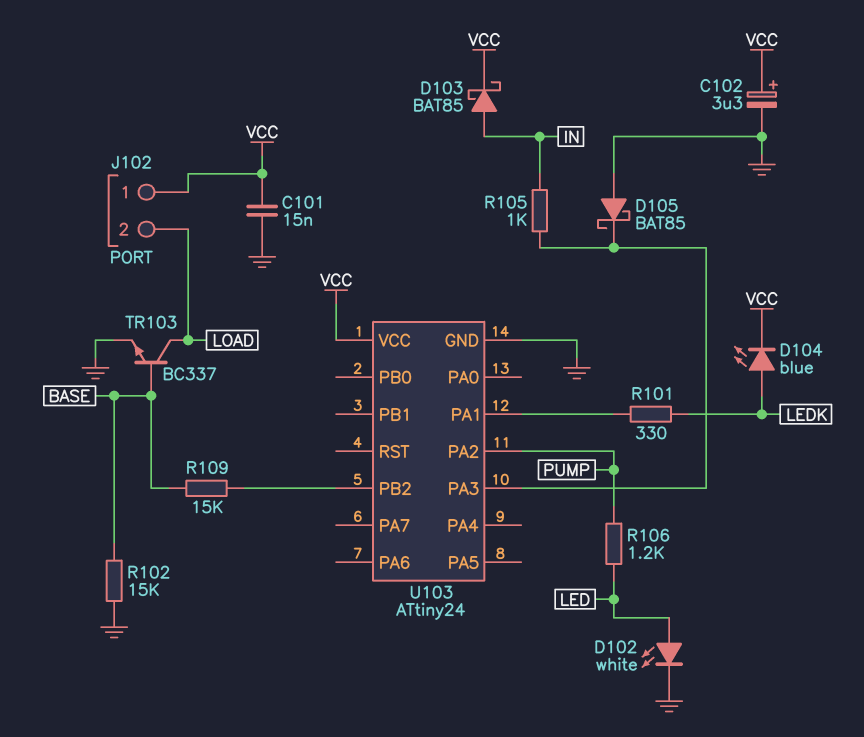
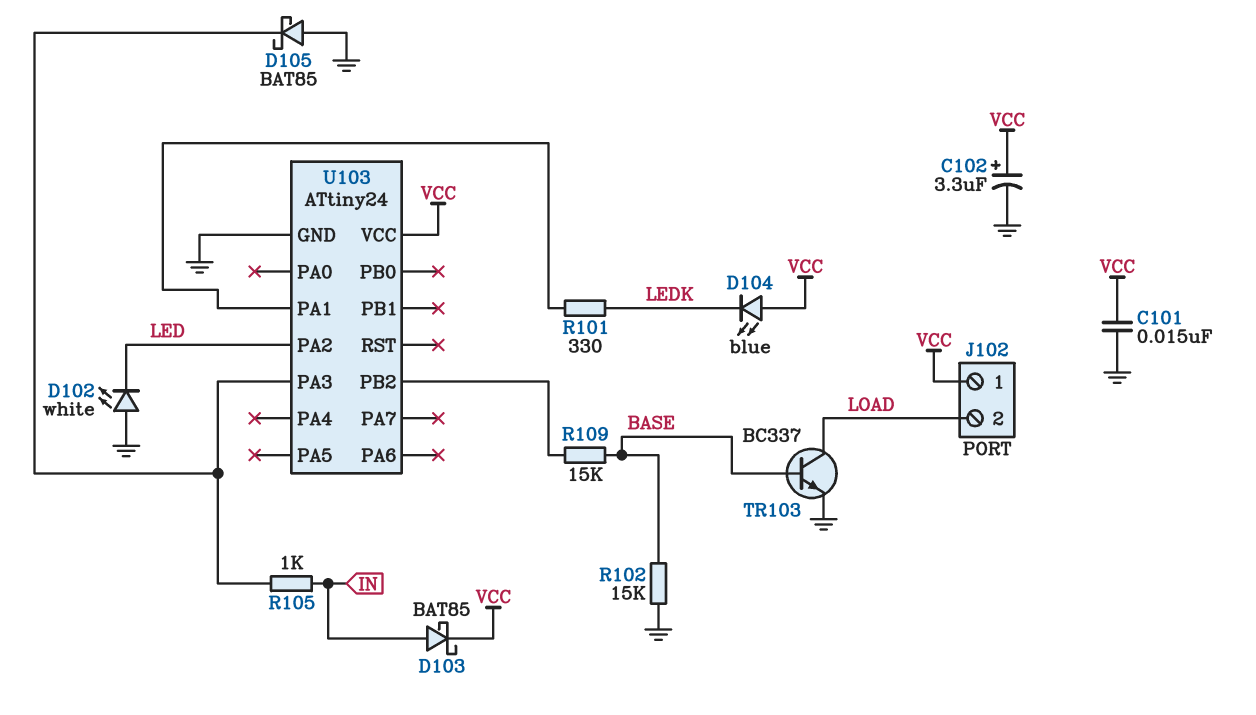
D102: LED white (A LED, K GND) -> LED white (A GND, K LED)
D104: LED blue (A LEDK, K VCC) -> LED blue (A VCC, K LEDK)
R106: 1.2k (LED, PUMP) -> none
U103 pin PA2: PUMP -> LED

